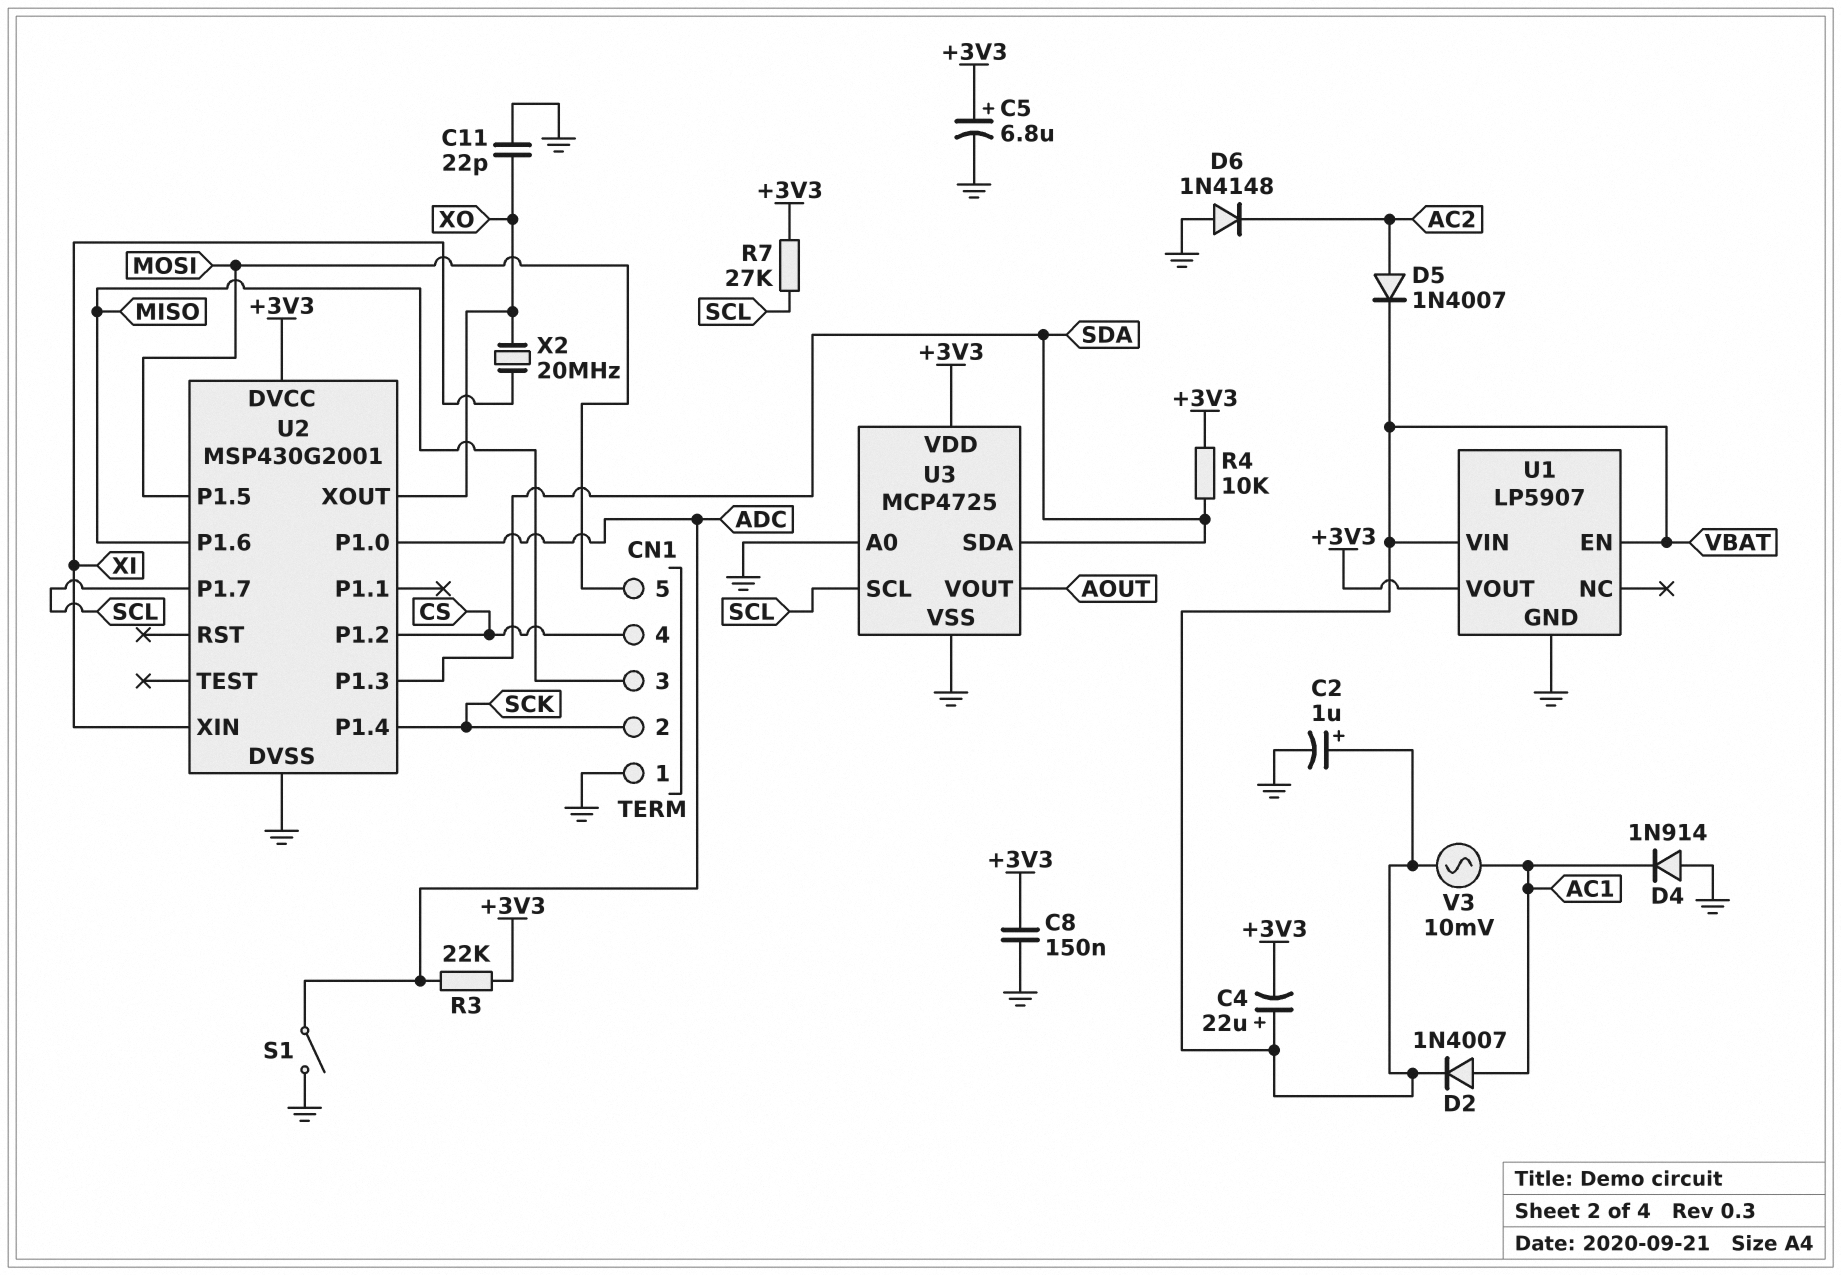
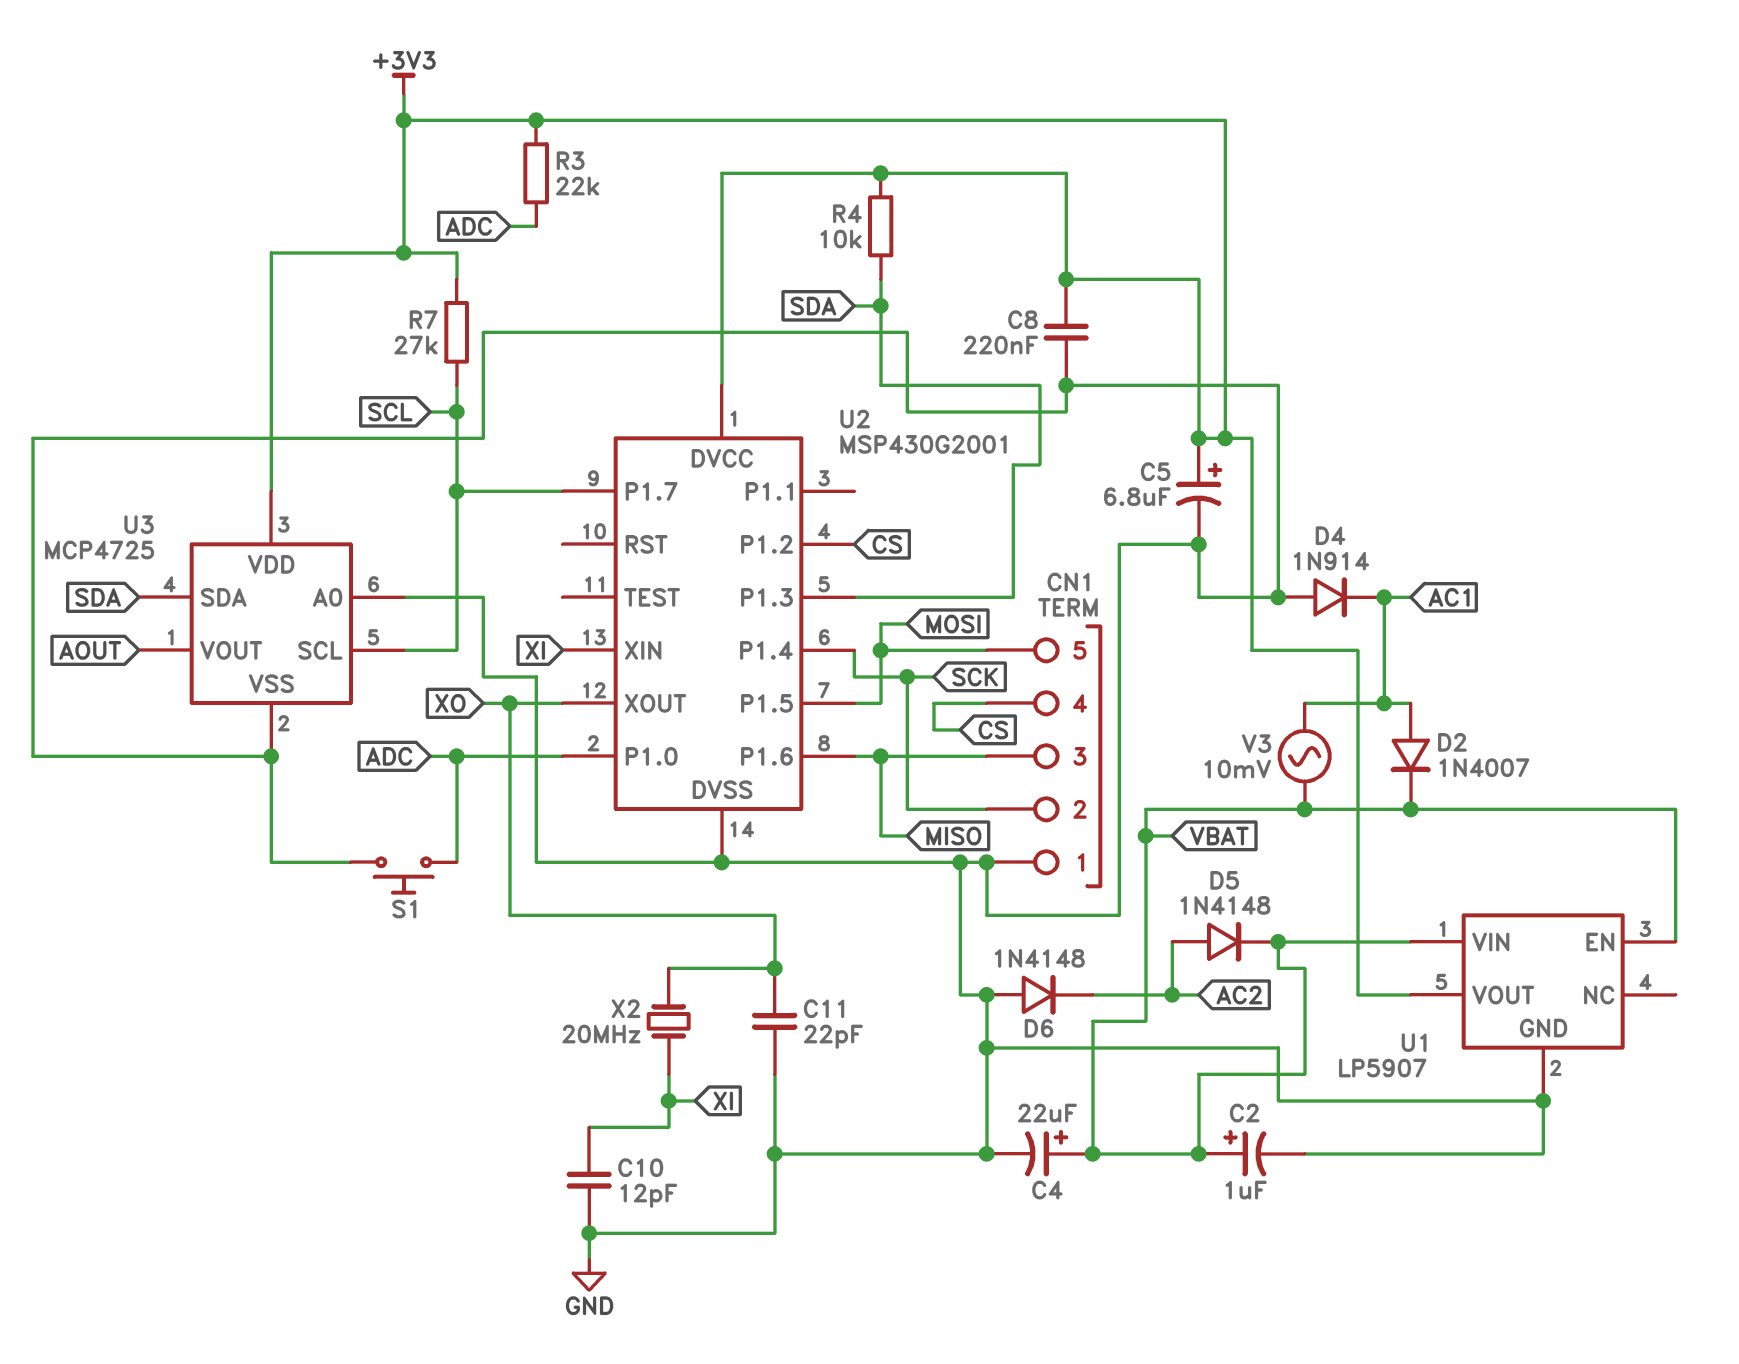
C4: 22uF (plus VBAT, minus +3V3) -> 22uF (plus VBAT, minus GND)
C8: 150nF (+3V3, GND) -> 220nF (+3V3, GND)
C10: none -> 12pF (GND, XI)
D5: diode 1N4007 (A AC2, K VBAT) -> diode 1N4148 (A AC2, K VBAT)
S1: switch (ADC, GND) -> button (ADC, GND)

